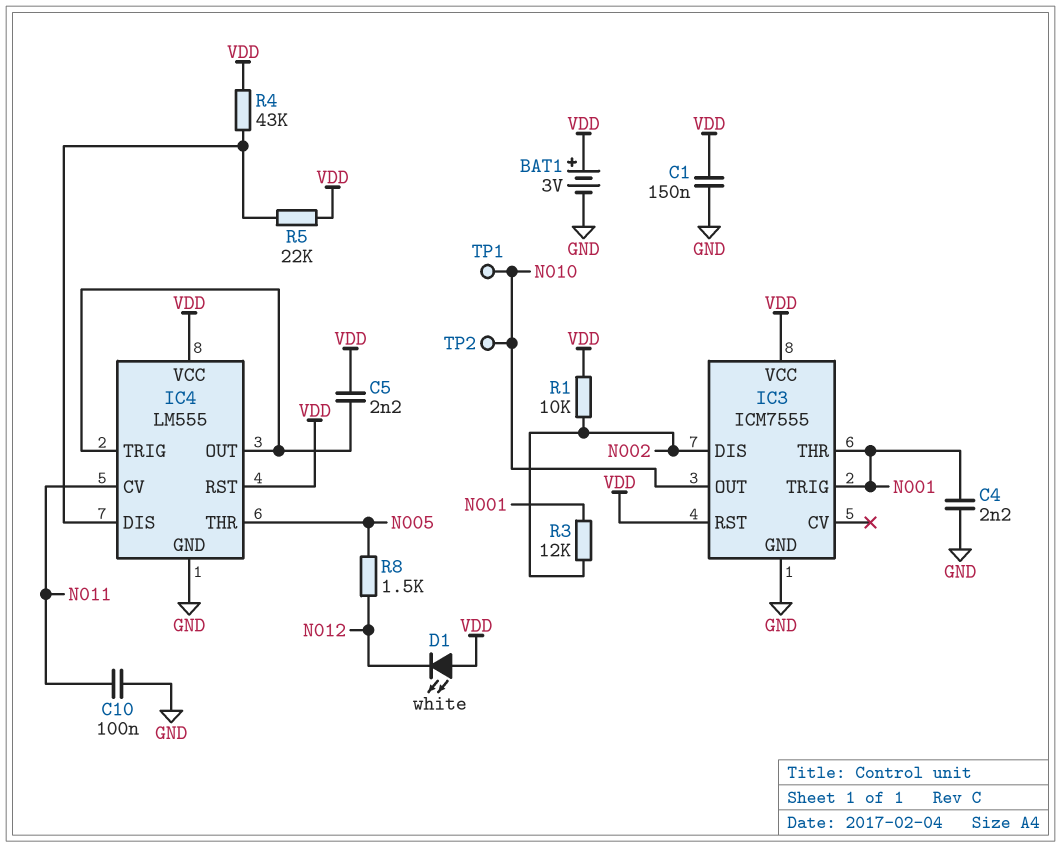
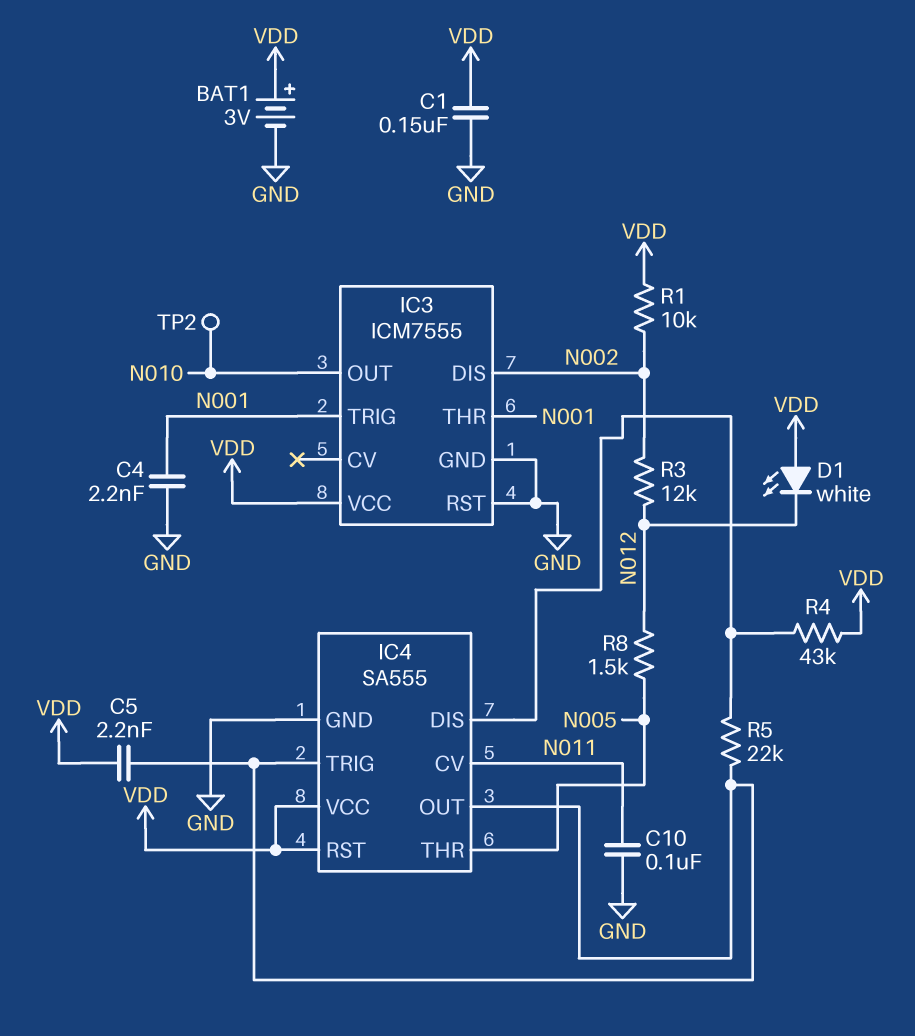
IC3 pin RST: VDD -> GND
IC4: LM555 -> SA555
R3: 12k (N001, N002) -> 12k (N002, N012)
R5: 22k (IC4/DIS, VDD) -> 22k (IC4/DIS, IC4/OUT)
TP1: test point (N010) -> none

